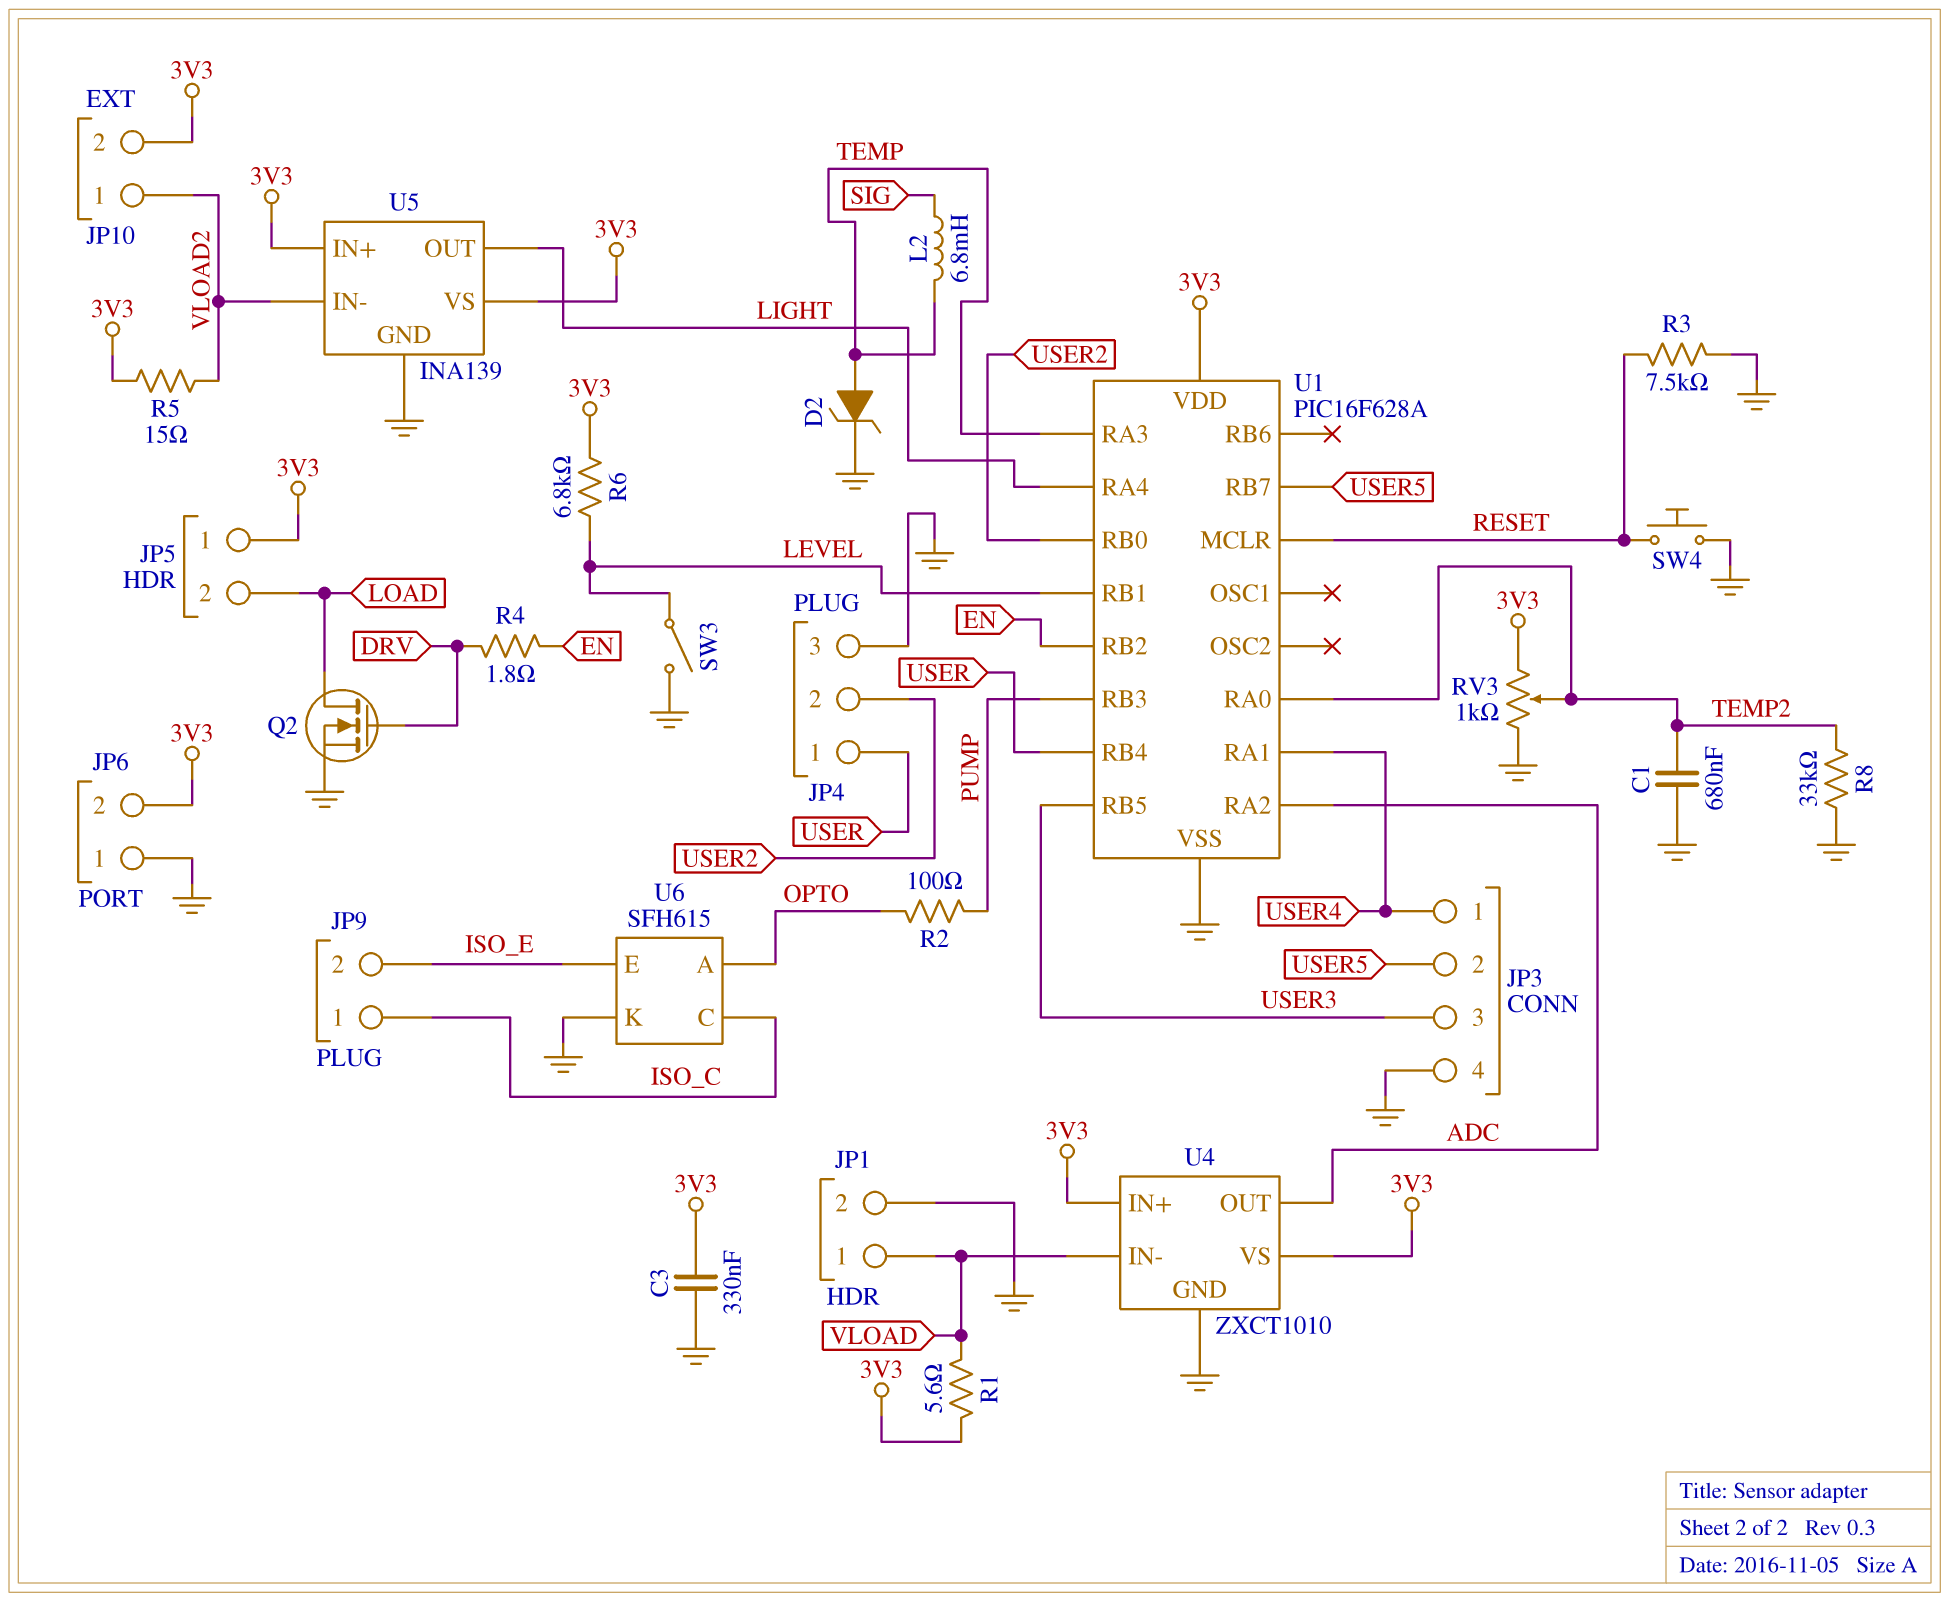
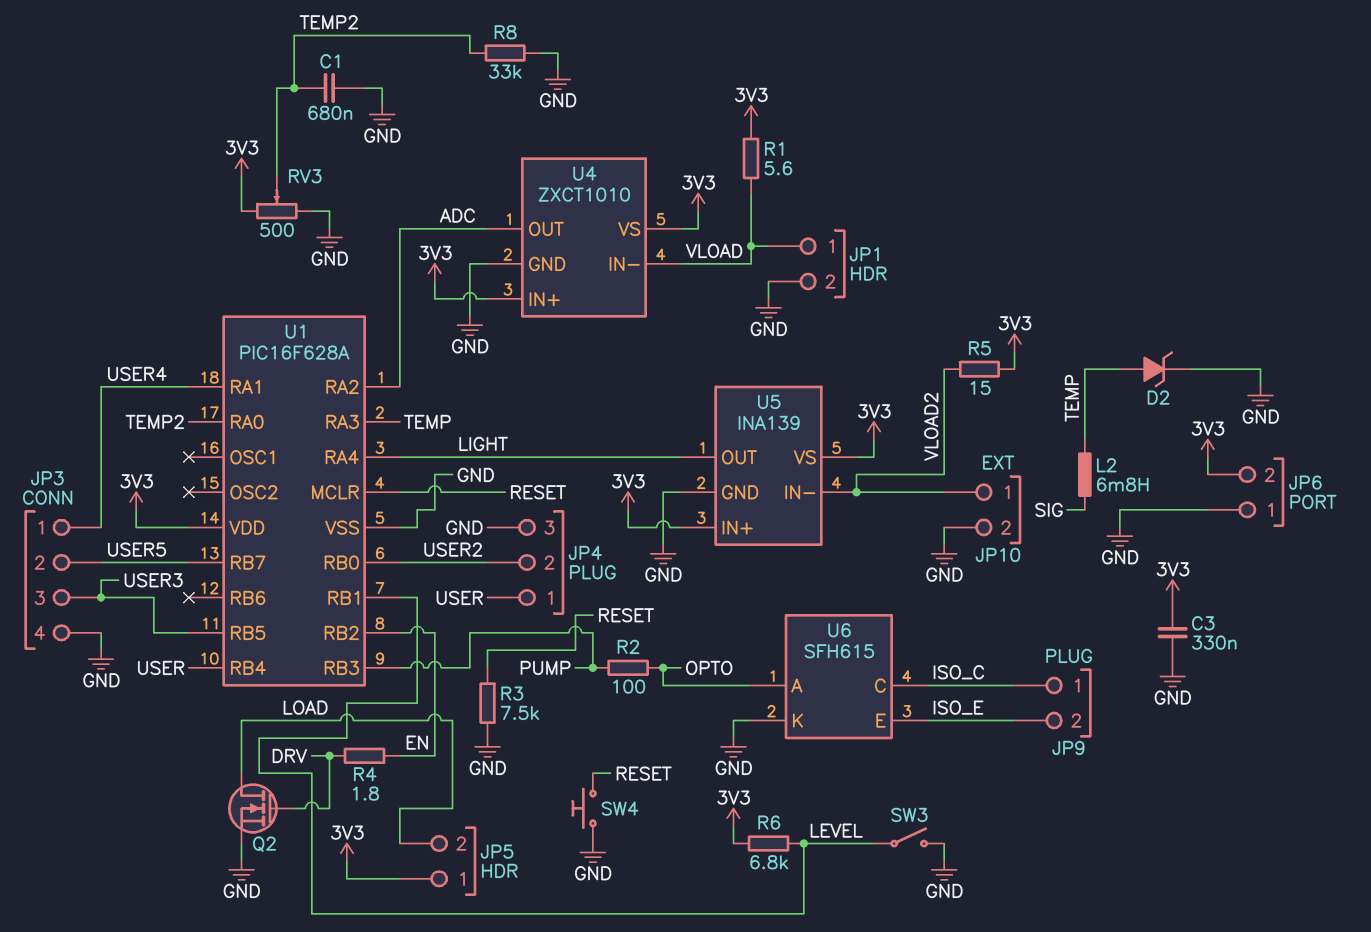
JP10 pin 2: 3V3 -> GND
RV3: 1k (3V3, GND, wiper TEMP2) -> 500 (3V3, GND, wiper TEMP2)

